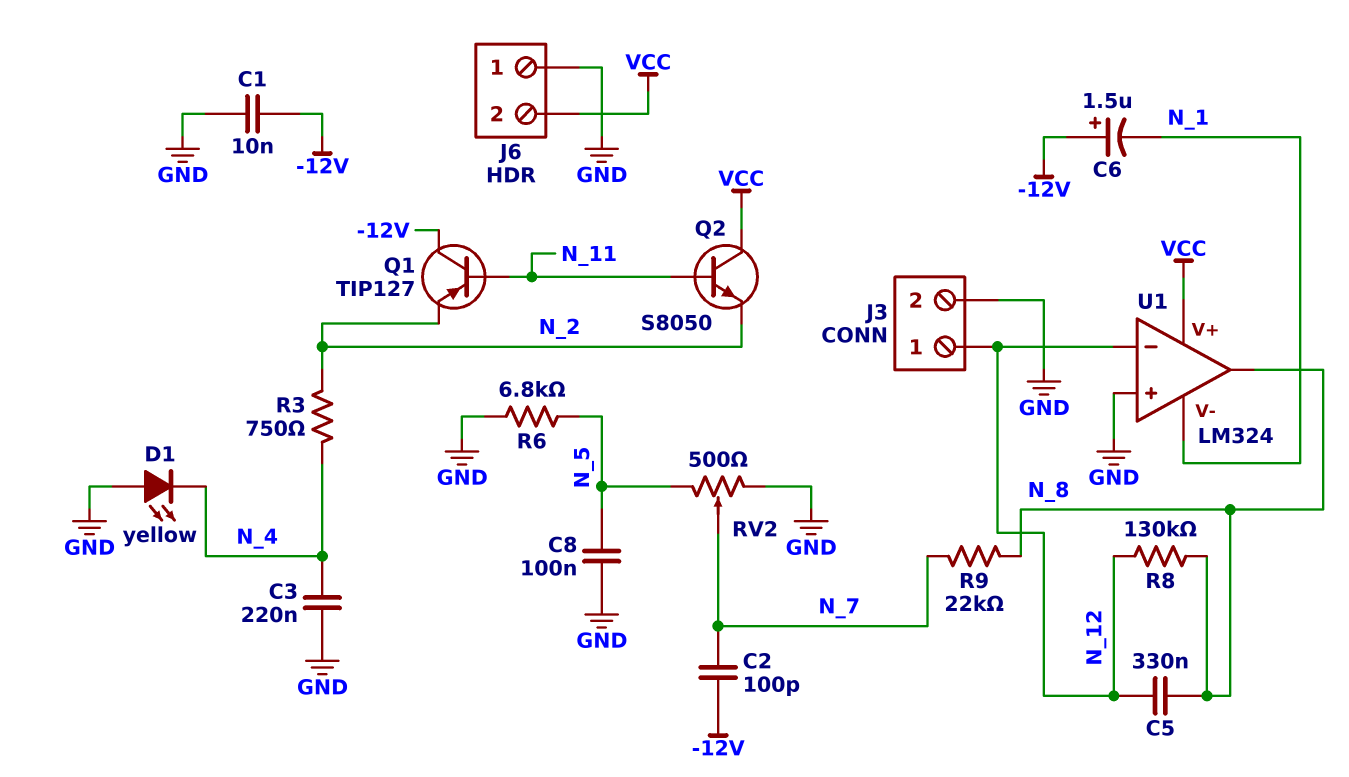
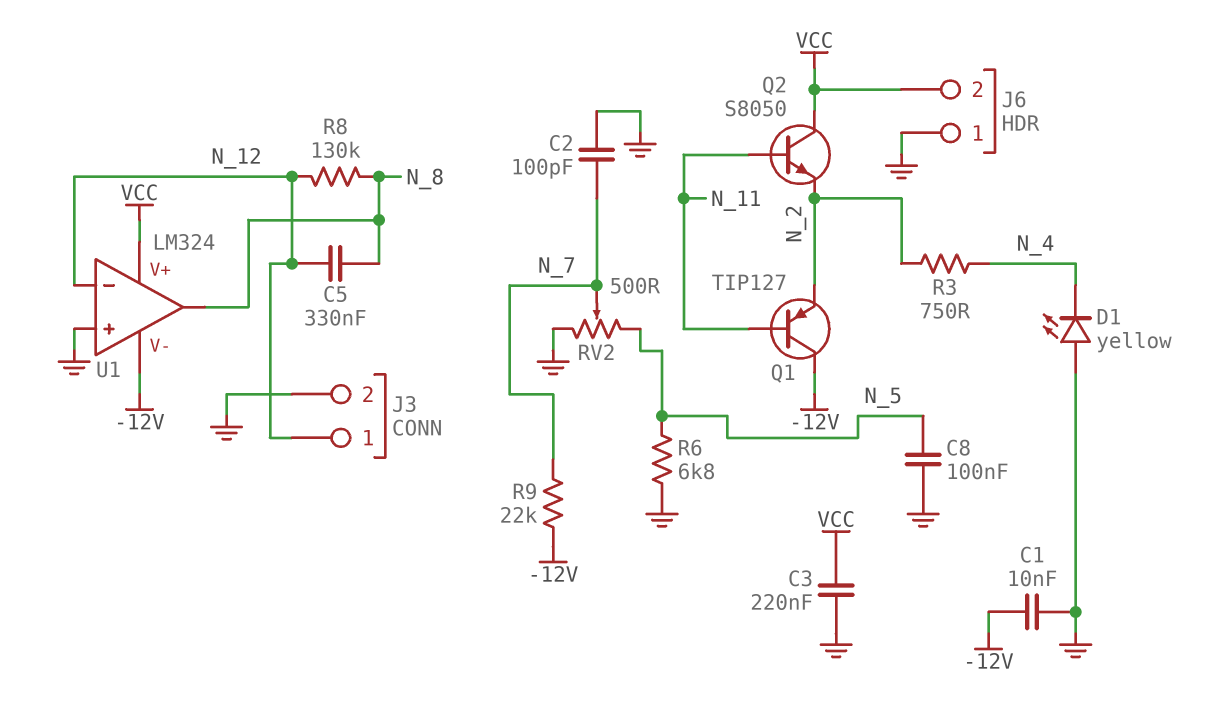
C2: 100pF (-12V, N_7) -> 100pF (GND, N_7)
C3: 220nF (GND, N_4) -> 220nF (GND, VCC)
C6: 1.5uF (plus -12V, minus N_1) -> none
R9: 22k (N_7, N_8) -> 22k (-12V, N_7)
U1 pin V-: N_1 -> -12V

